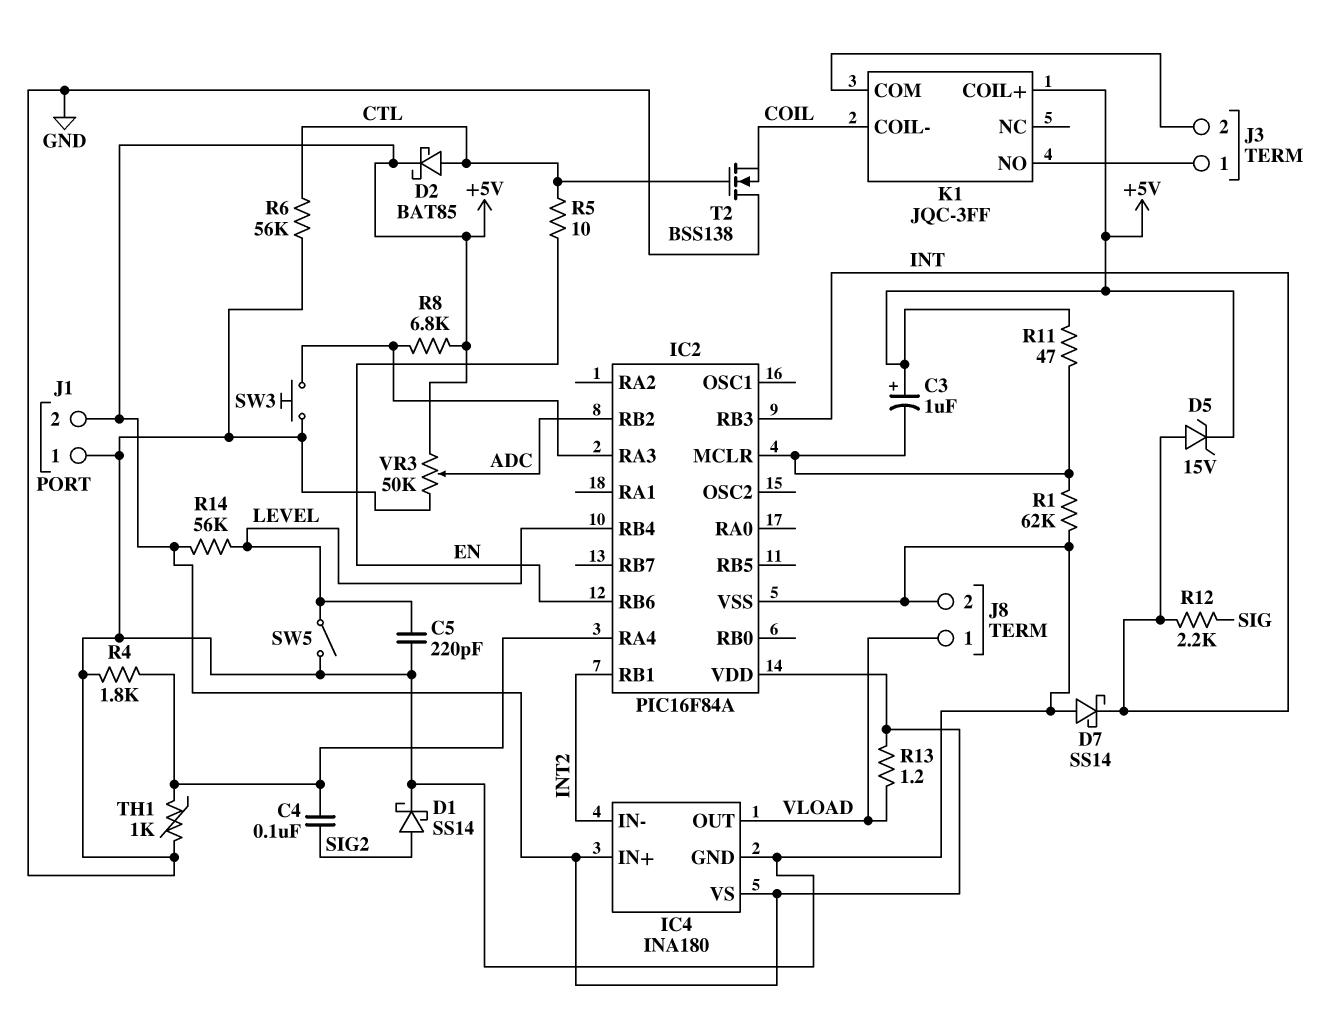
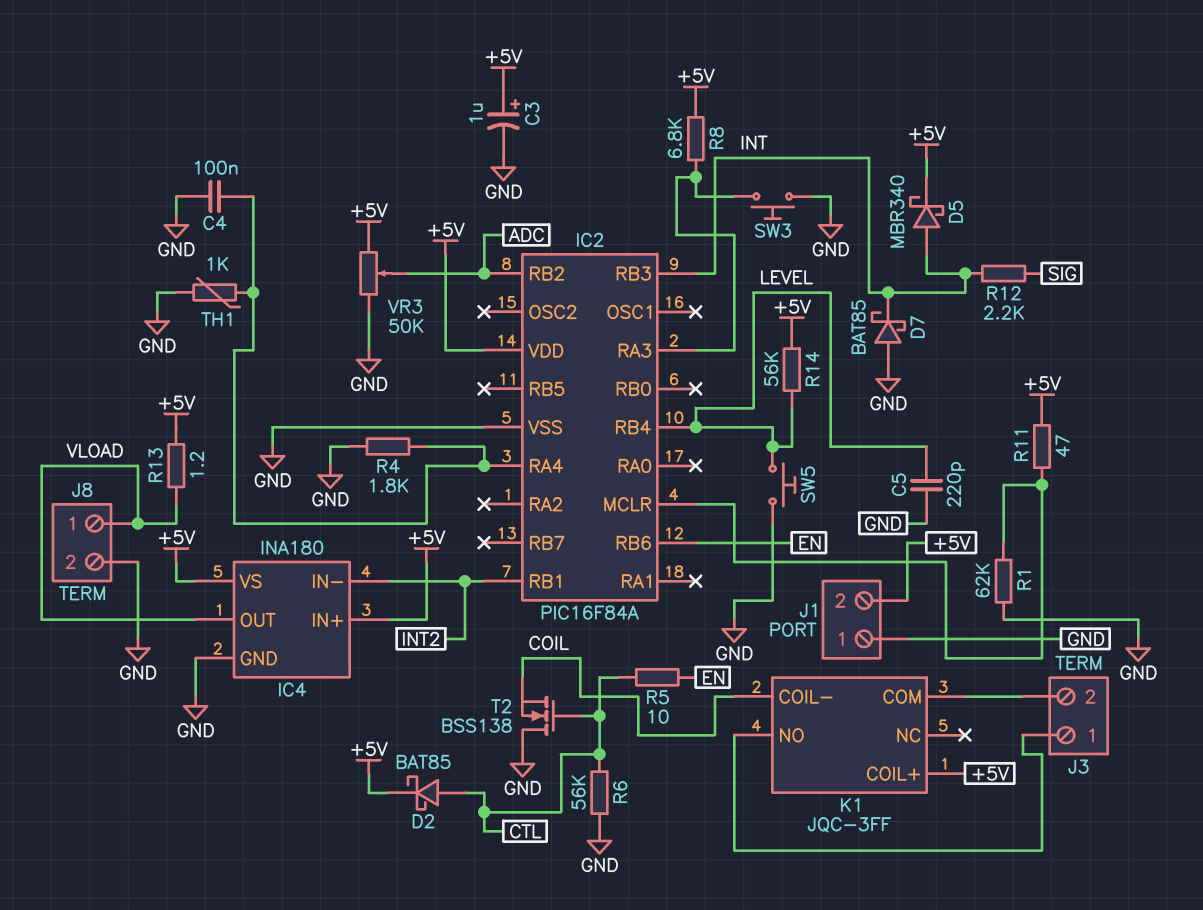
C3: 1uF (plus +5V, minus IC2/MCLR) -> 1uF (plus +5V, minus GND)
C4: 100nF (IC2/RA4, SIG2) -> 100nF (GND, IC2/RA4)
D1: schottky SS14 (A SIG2, K GND) -> none
D5: zener 15V (A INT, K +5V) -> schottky MBR340 (A INT, K +5V)
D7: schottky SS14 (A GND, K INT) -> schottky BAT85 (A GND, K INT)
SW5: switch (GND, LEVEL) -> button (GND, LEVEL)

